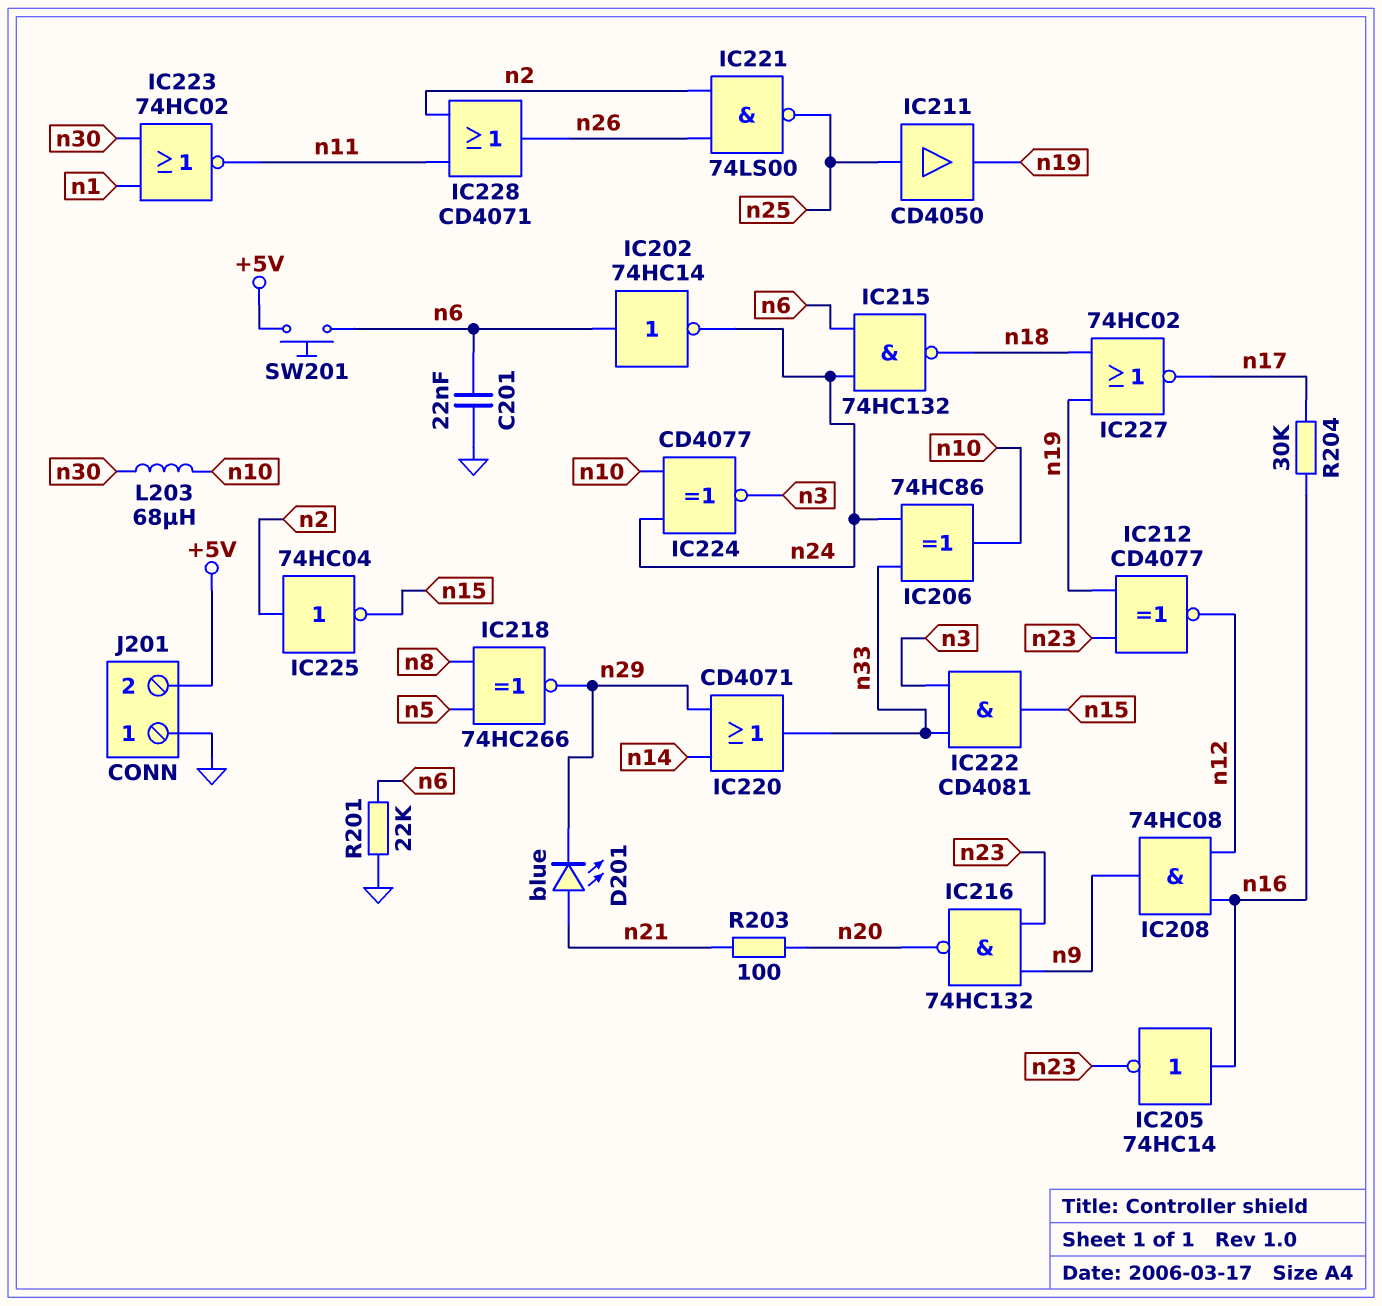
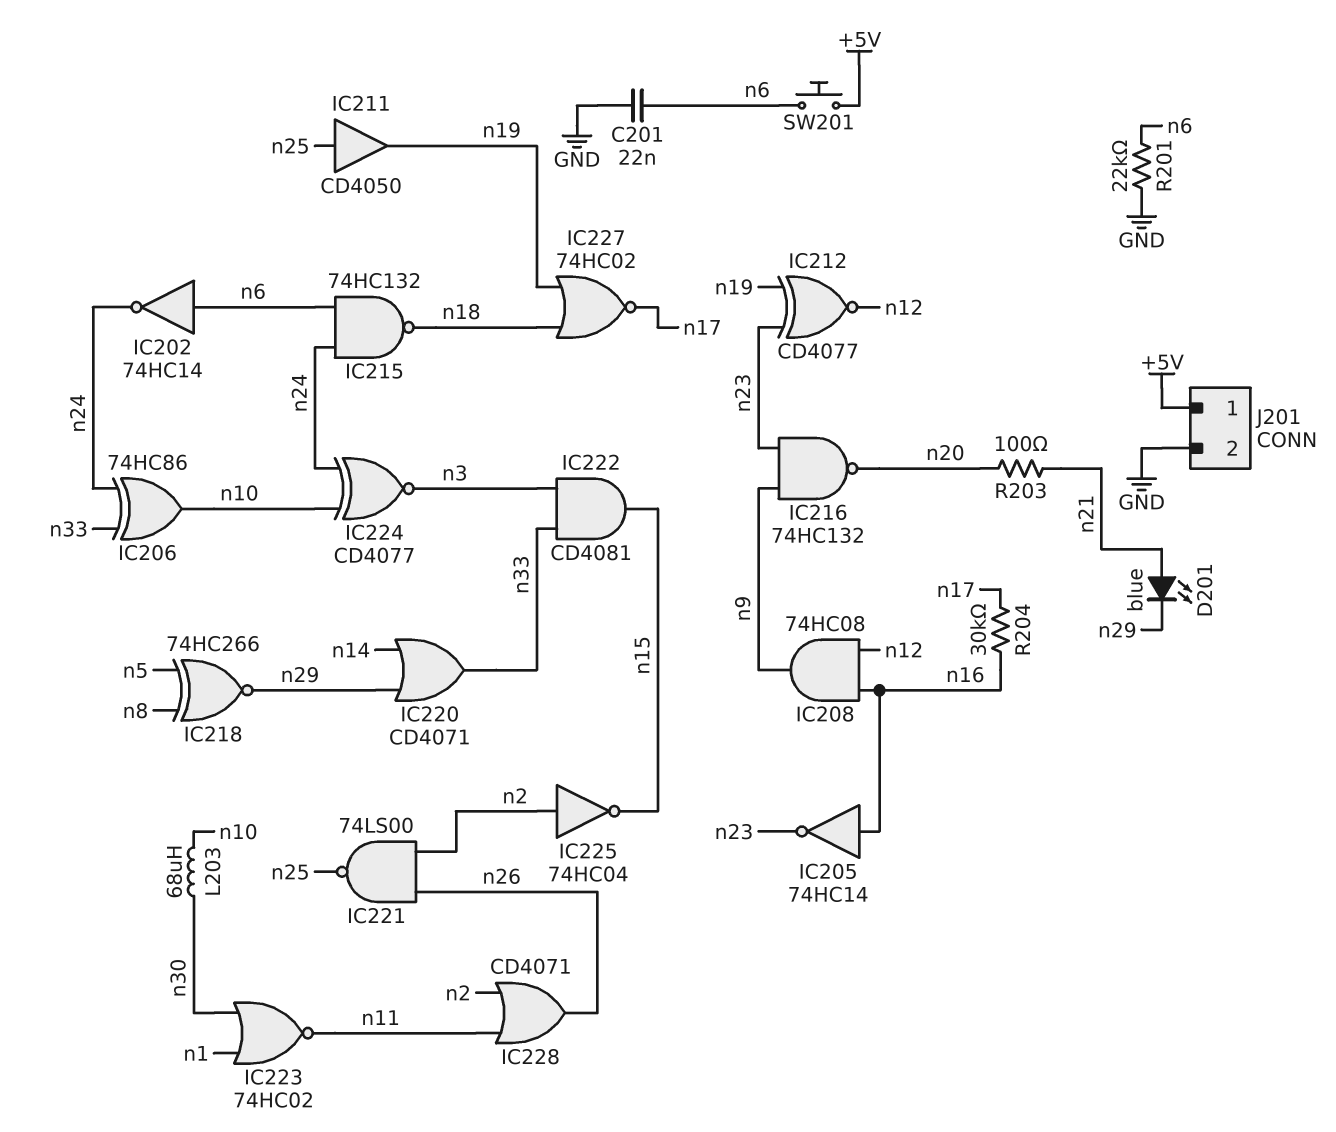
J201 pin 1: GND -> +5V
J201 pin 2: +5V -> GND

